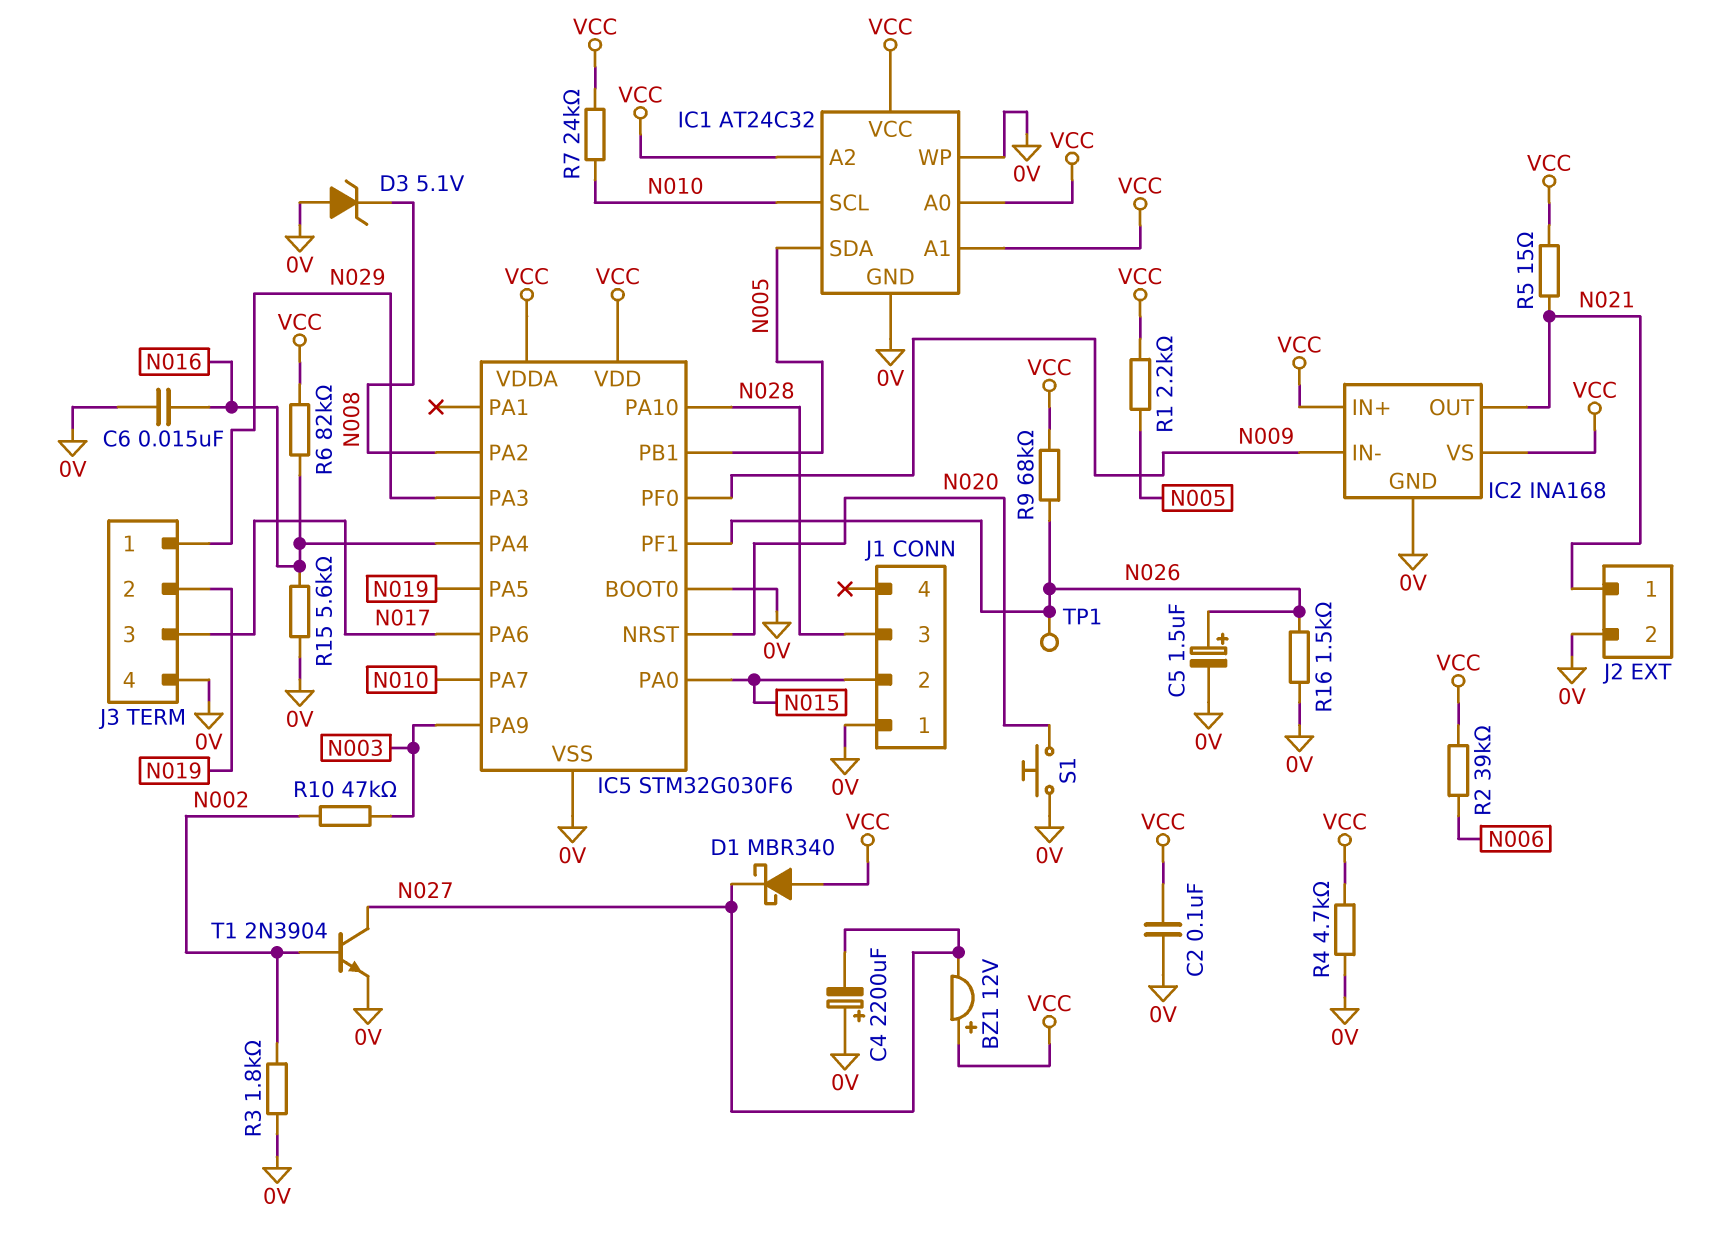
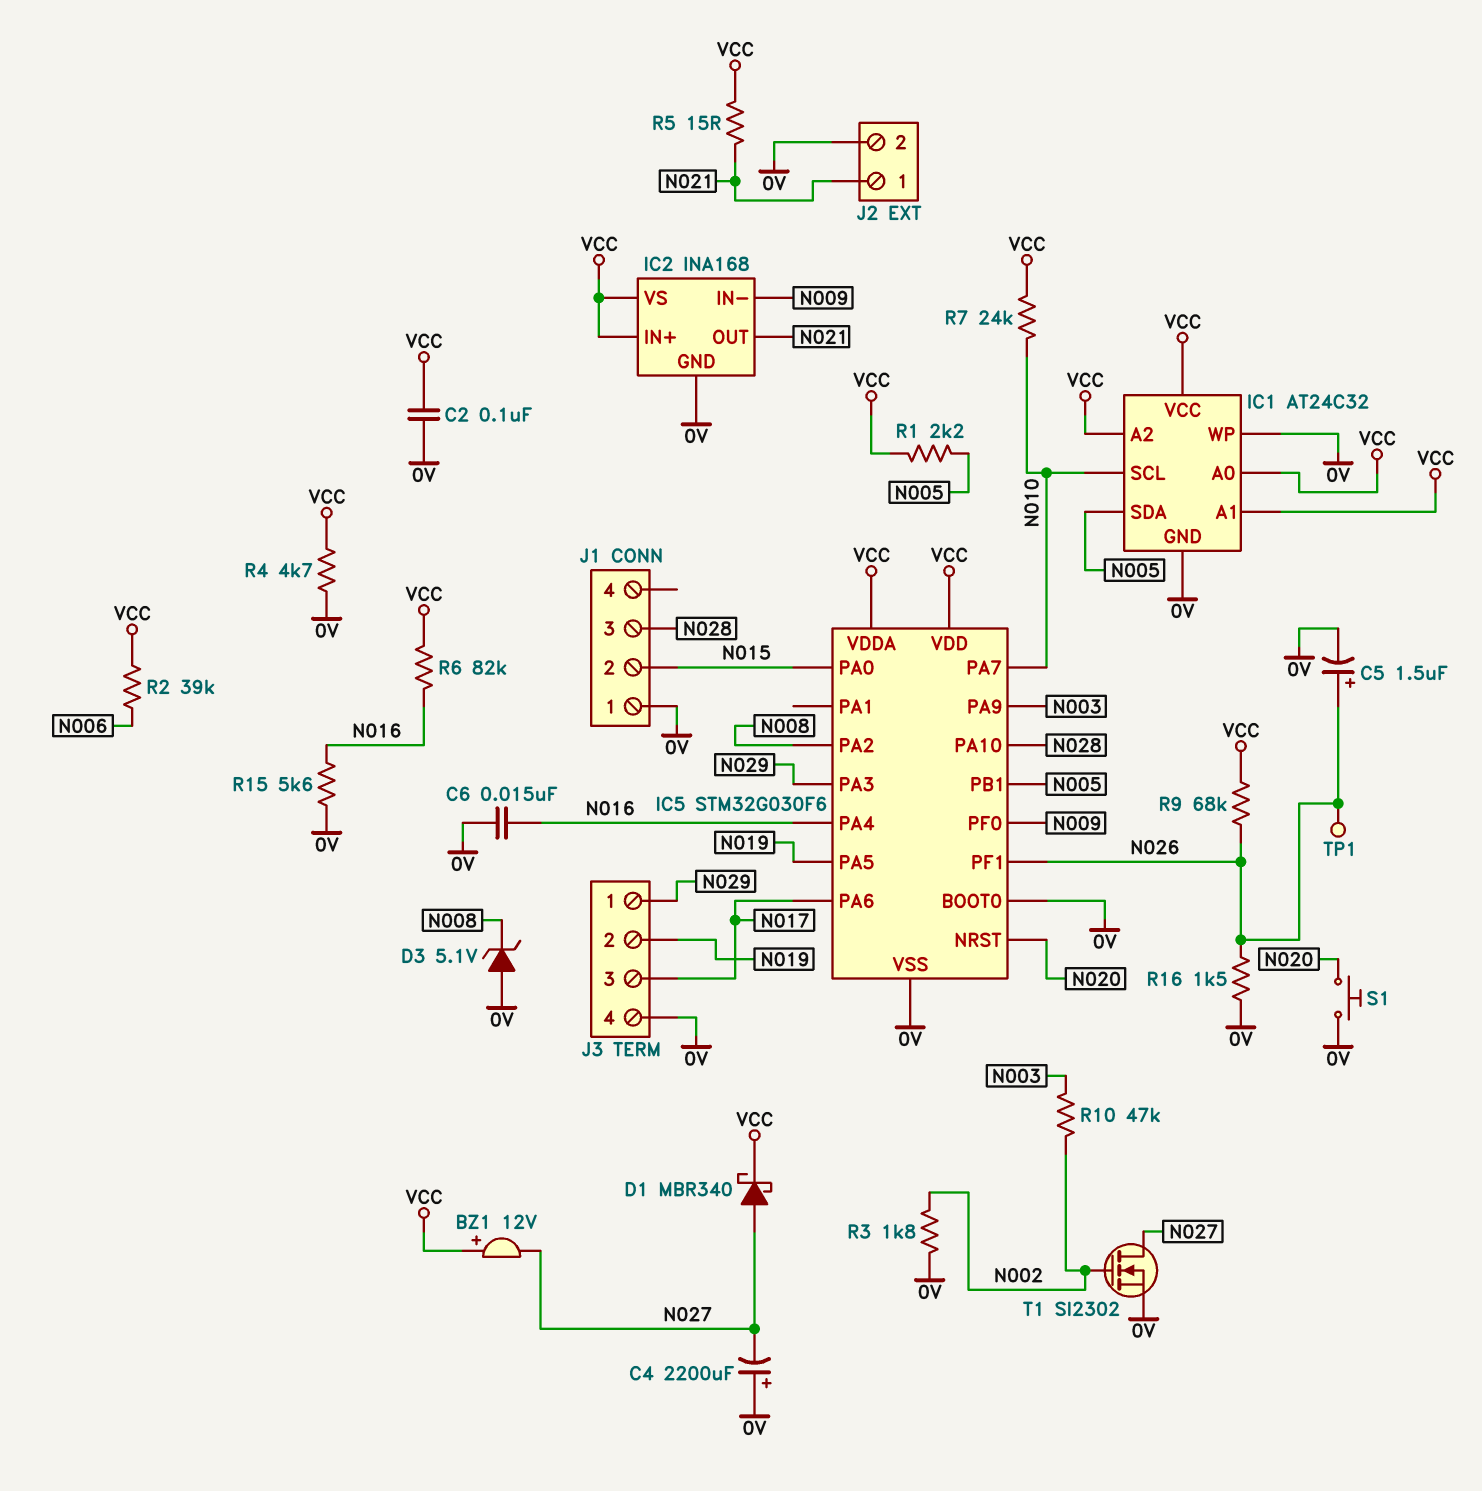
D1: schottky MBR340 (A VCC, K N027) -> schottky MBR340 (A N027, K VCC)
T1: NPN 2N3904 (B N002, C N027, E 0V) -> NMOS SI2302 (G N002, D N027, S 0V)

